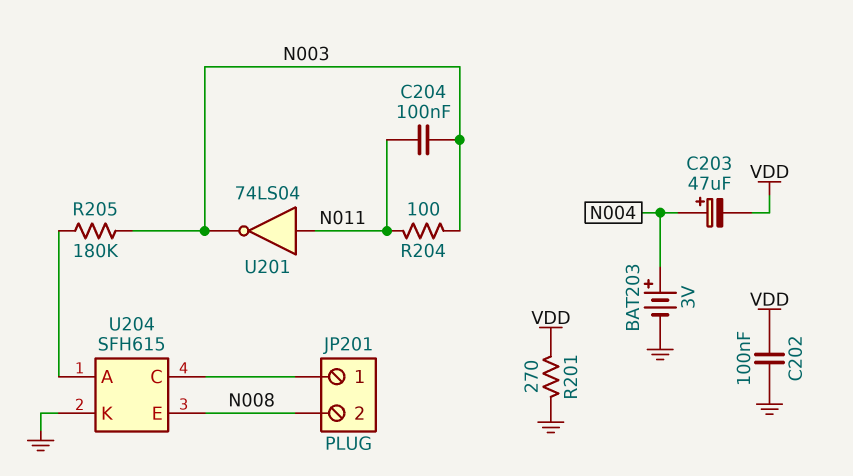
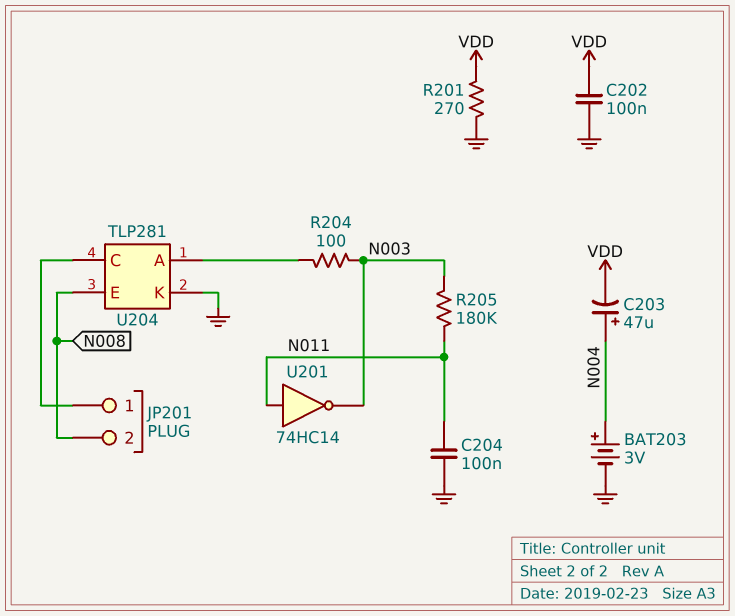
C204: 100nF (N003, N011) -> 100nF (GND, N011)
R204: 100 (N003, N011) -> 100 (N003, U204/A)
R205: 180k (N003, U204/A) -> 180k (N003, N011)
U201: NOT 74LS04 (in N011, out N003) -> NOT 74HC14 (in N011, out N003)
U204: SFH615 -> TLP281

